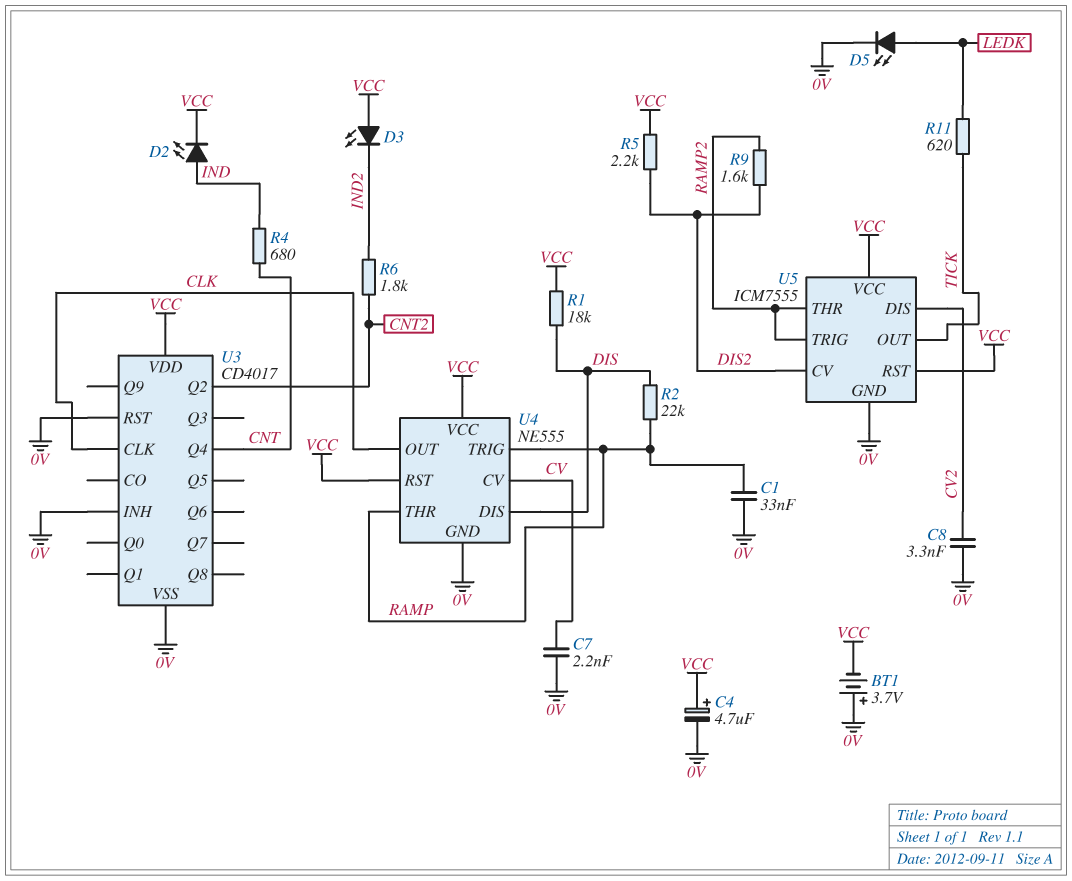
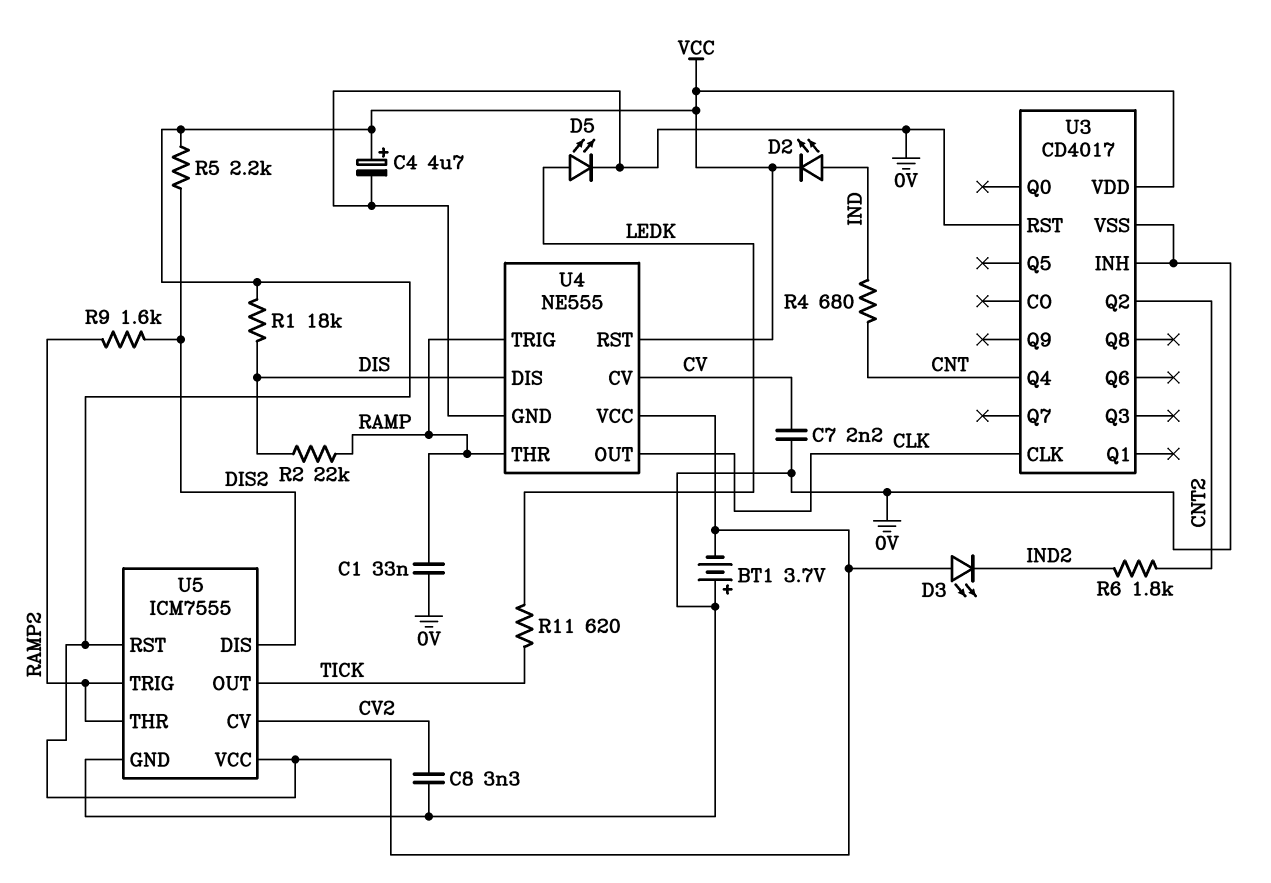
U5 pin CV: DIS2 -> CV2
U5 pin DIS: CV2 -> DIS2

